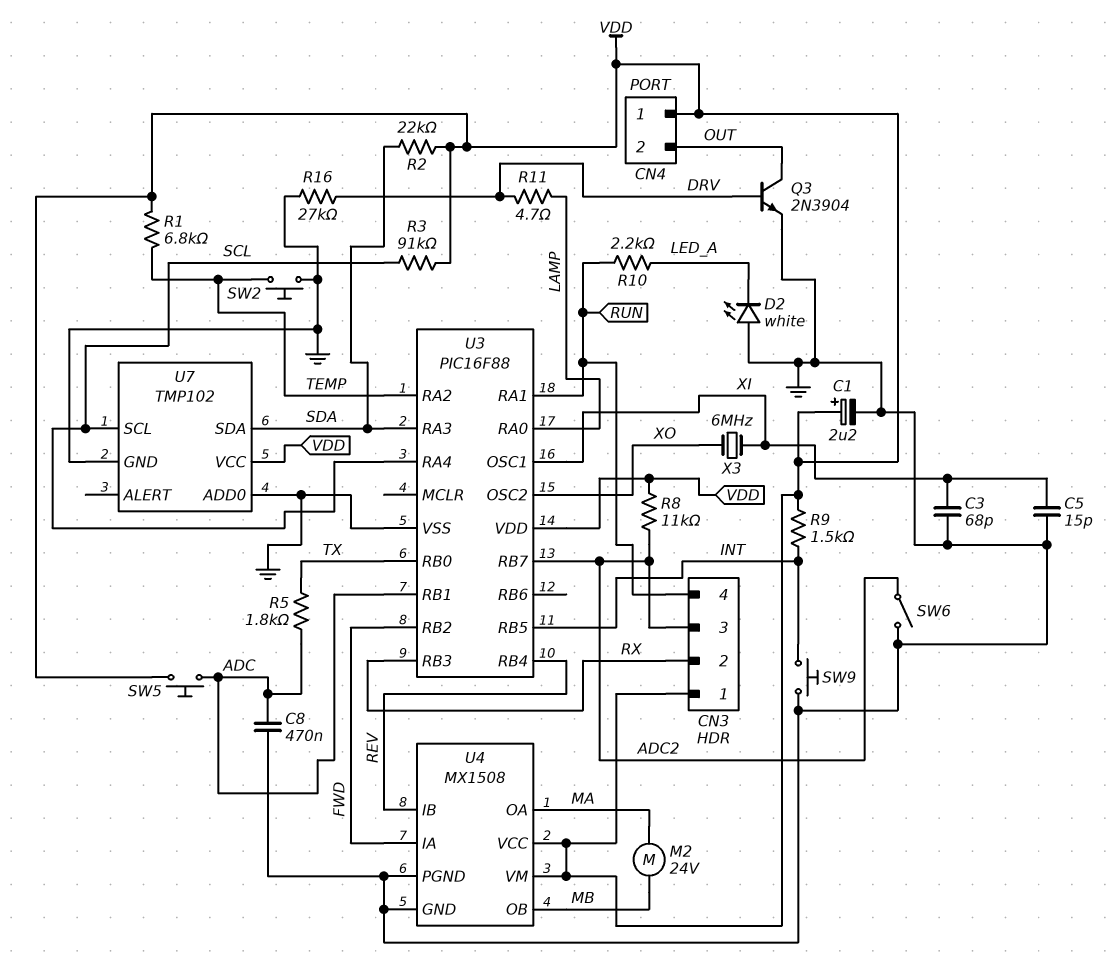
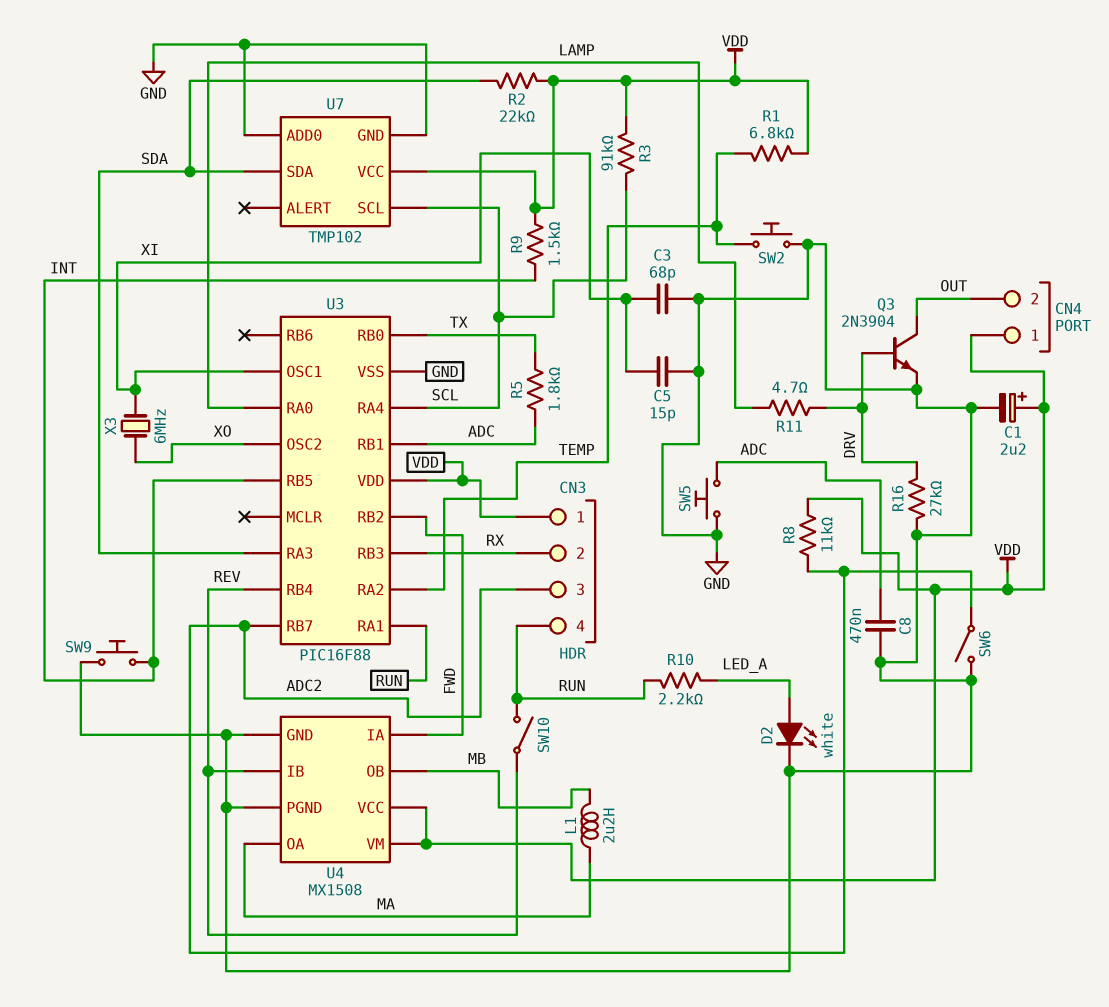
D2: LED white (A GND, K LED_A) -> LED white (A LED_A, K GND)
L1: none -> 2.2uH (MA, MB)
M2: motor 24V (MA, MB) -> none
SW5: button (ADC, VDD) -> button (ADC, GND)
SW10: none -> switch (REV, RUN)

